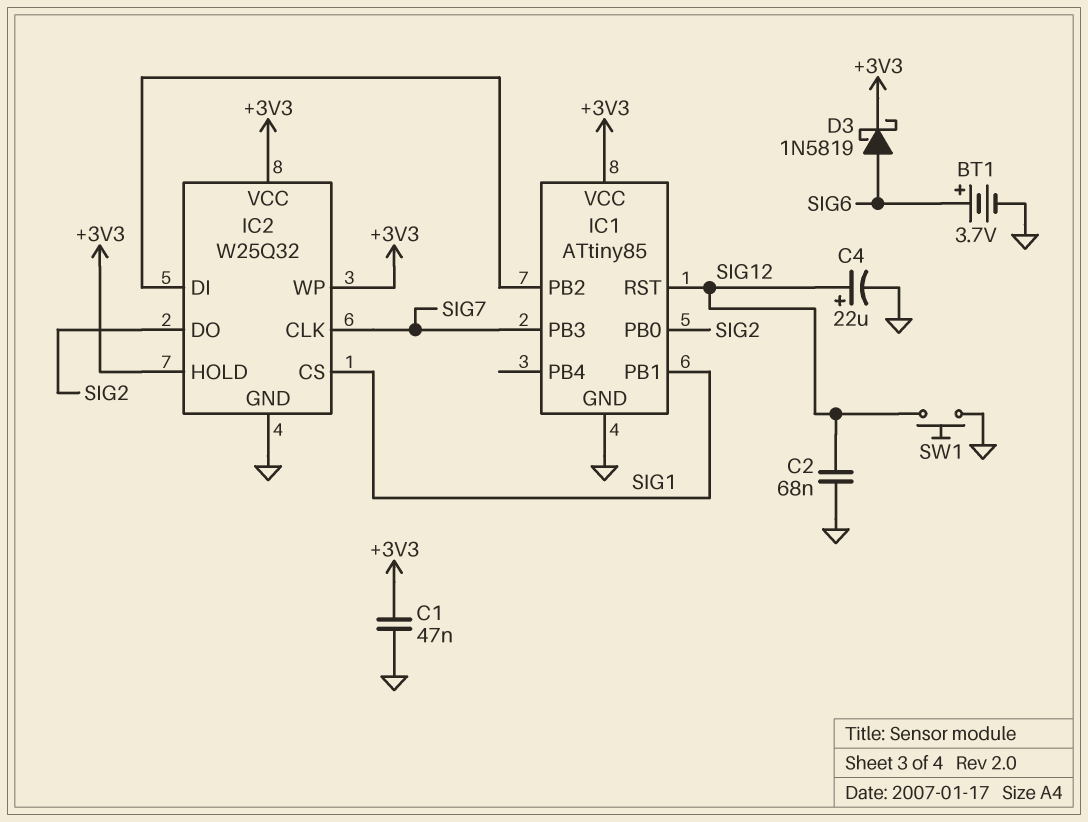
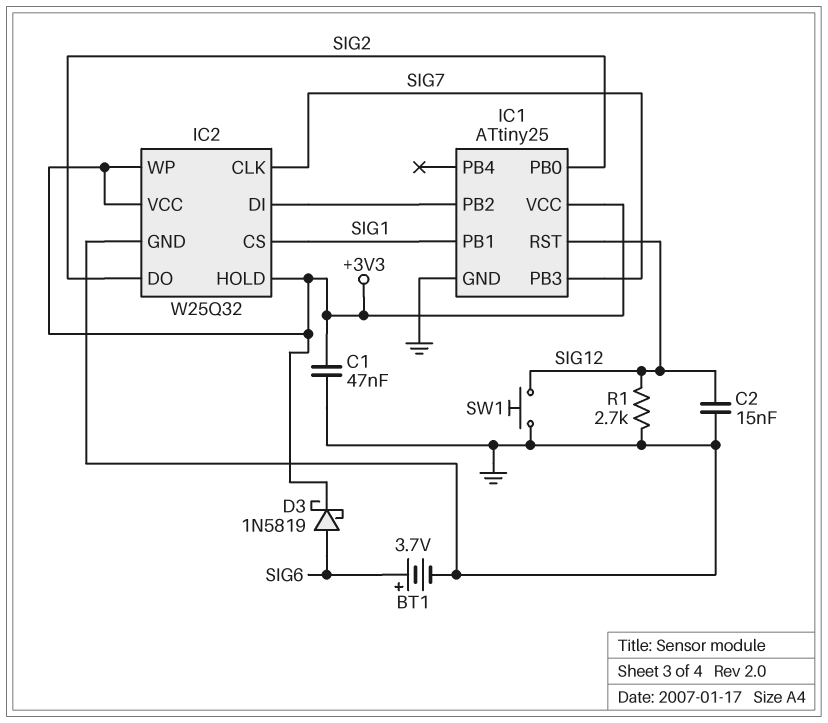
C2: 68nF (GND, SIG12) -> 15nF (GND, SIG12)
C4: 22uF (plus SIG12, minus GND) -> none
IC1: ATtiny85 -> ATtiny25
R1: none -> 2.7k (GND, SIG12)

